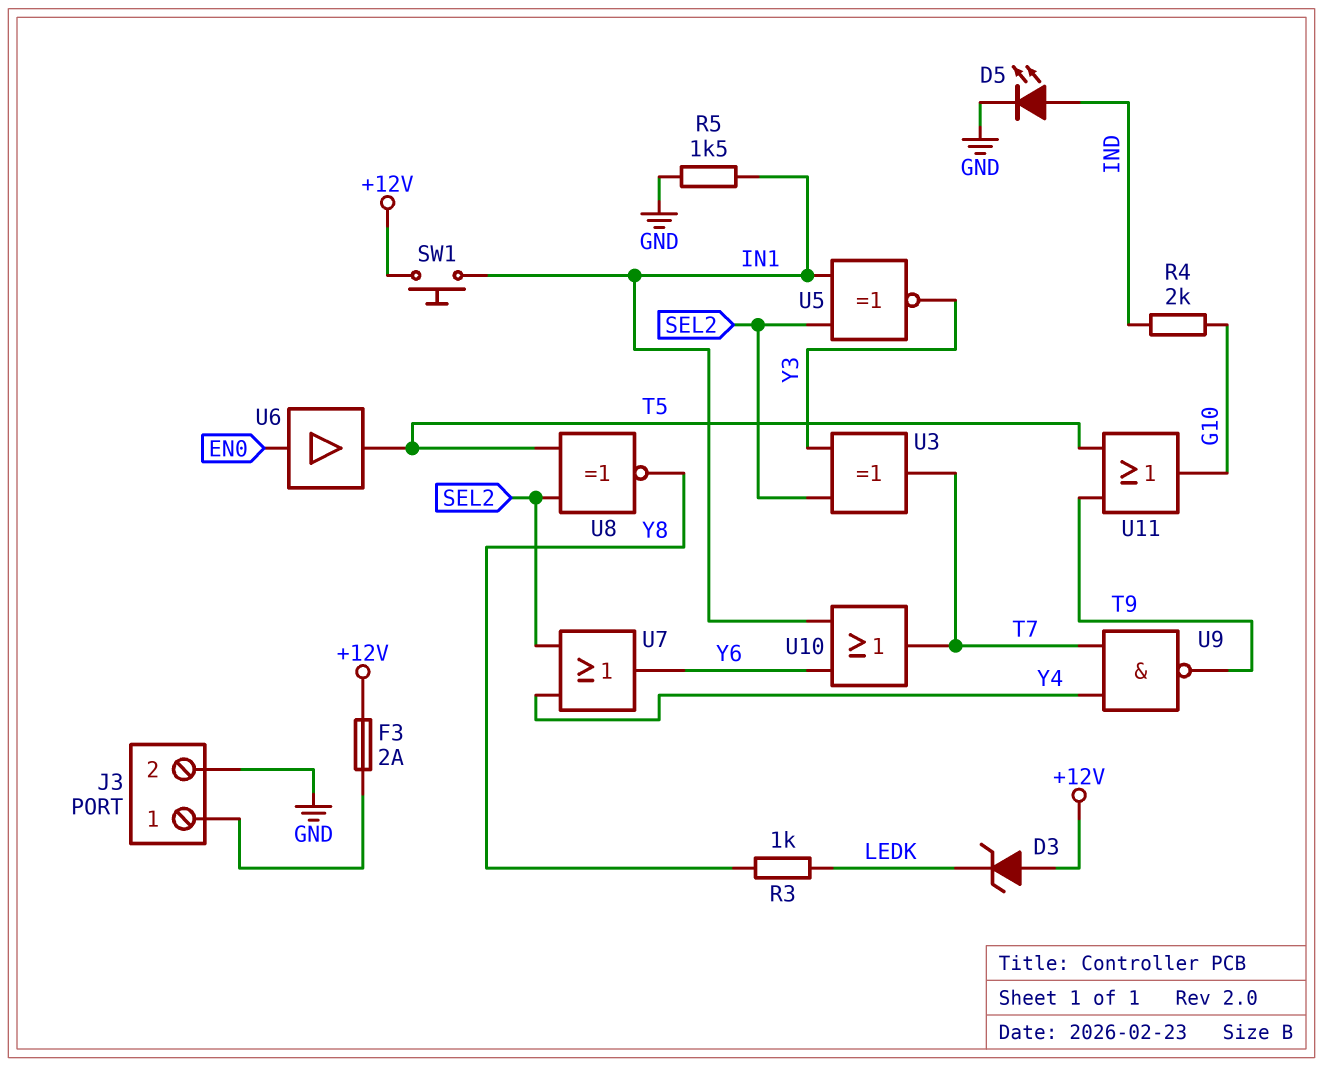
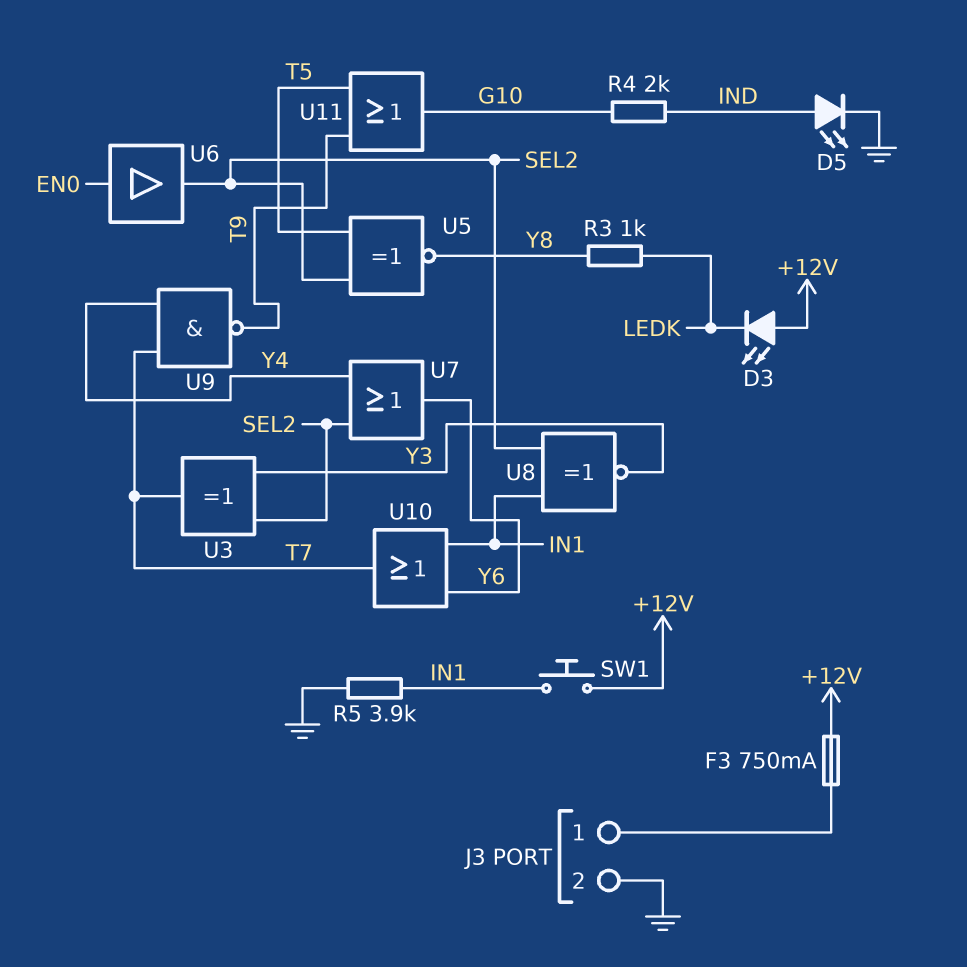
D3: zener (A +12V, K LEDK) -> LED (A +12V, K LEDK)
F3: 2A (+12V, J3/1) -> 750mA (+12V, J3/1)
R5: 1.5k (GND, IN1) -> 3.9k (GND, IN1)
U5: XNOR (in IN1, in SEL2, out Y3) -> XNOR (in SEL2, in T5, out Y8)
U6: buffer (in EN0, out T5) -> buffer (in EN0, out SEL2)
U8: XNOR (in SEL2, in T5, out Y8) -> XNOR (in IN1, in SEL2, out Y3)

